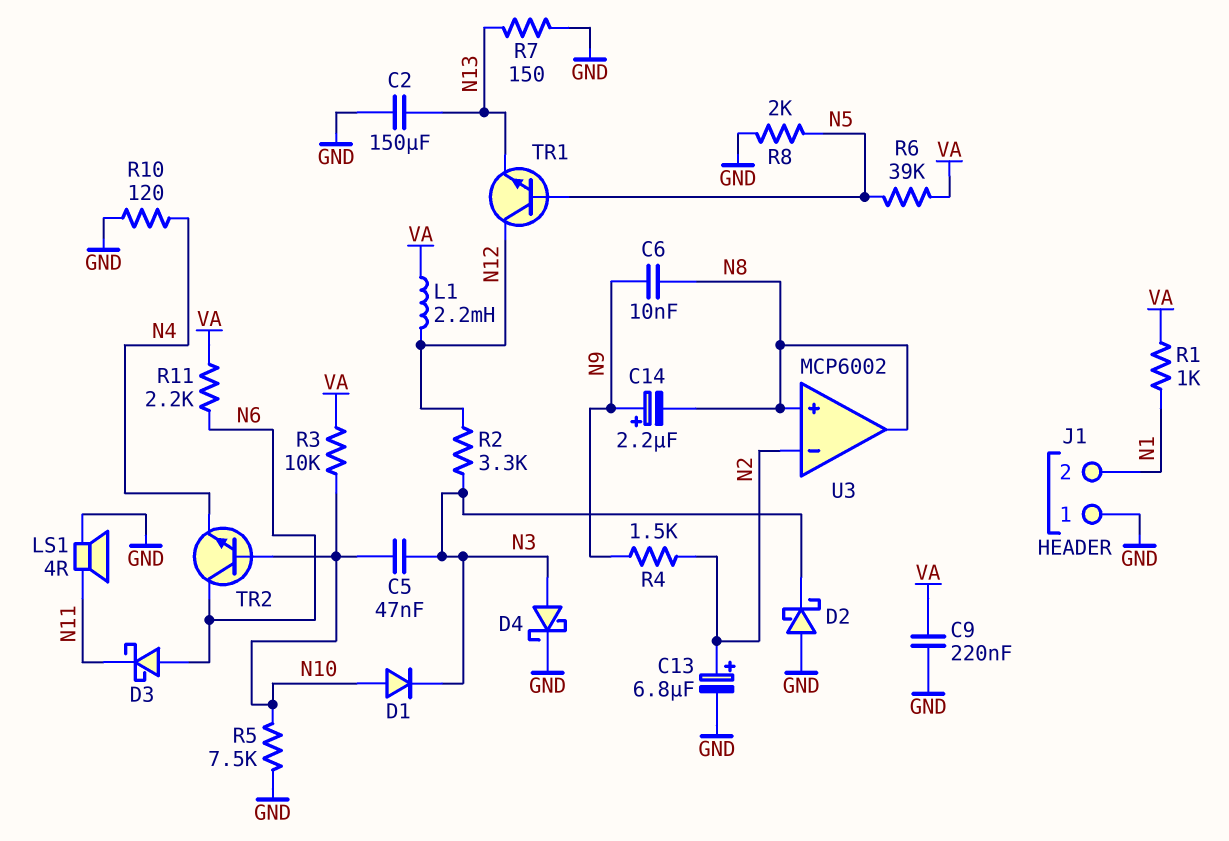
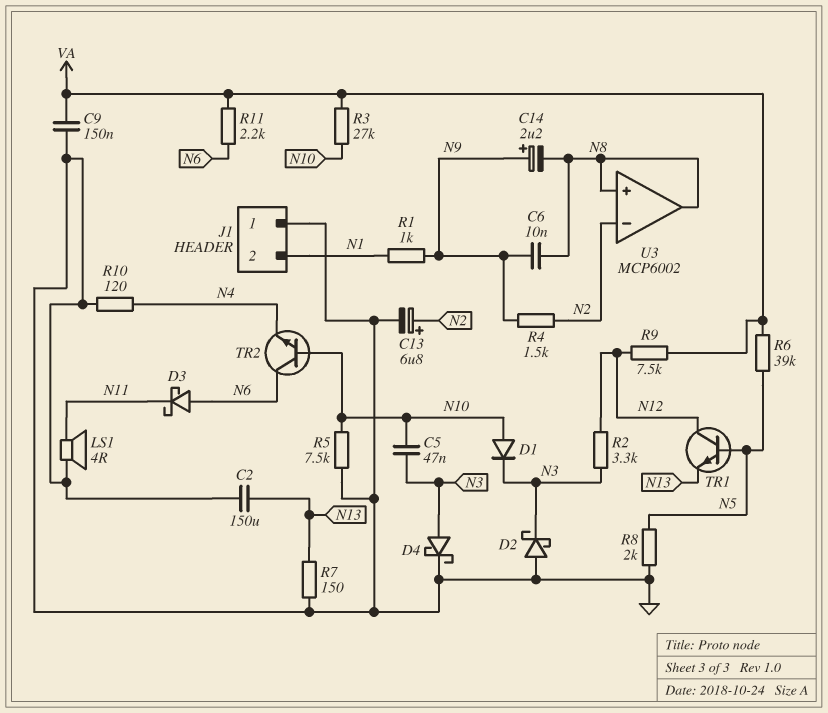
C9: 220nF (GND, VA) -> 150nF (GND, VA)
L1: 2.2mH (N12, VA) -> none
R1: 1k (N1, VA) -> 1k (N1, N9)
R3: 10k (N10, VA) -> 27k (N10, VA)
R9: none -> 7.5k (N12, VA)

